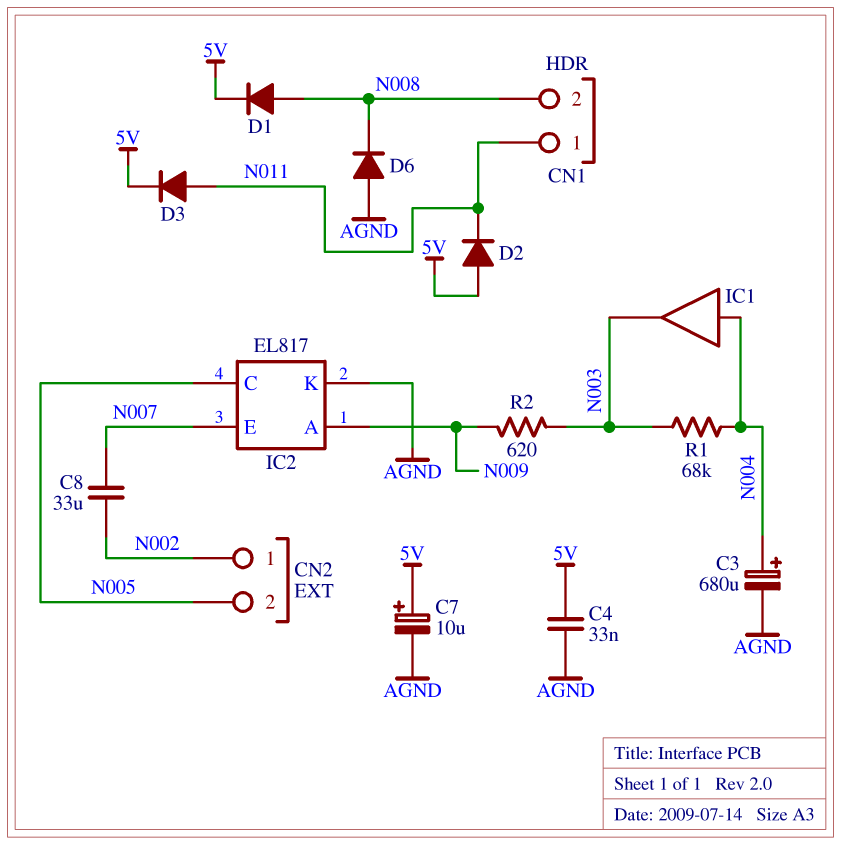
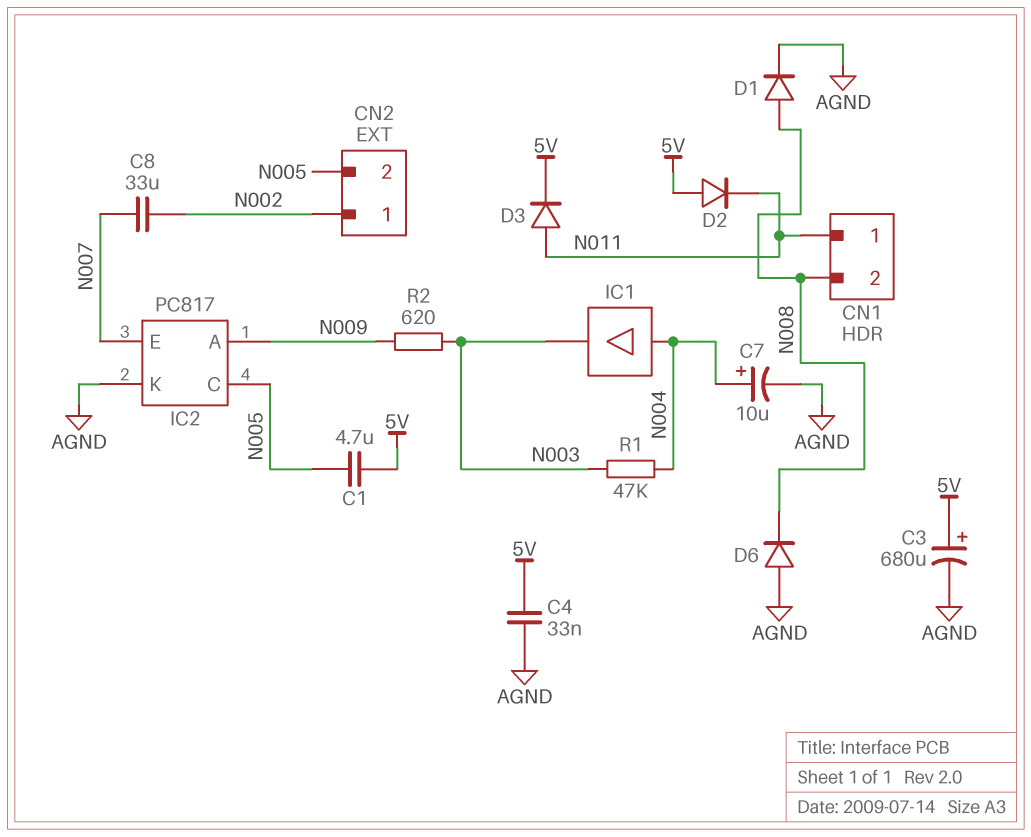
C1: none -> 4.7uF (5V, N005)
C3: 680uF (plus N004, minus AGND) -> 680uF (plus 5V, minus AGND)
C7: 10uF (plus 5V, minus AGND) -> 10uF (plus N004, minus AGND)
D1: diode (A N008, K 5V) -> diode (A N008, K AGND)
IC2: EL817 -> PC817
R1: 68k (N003, N004) -> 47k (N003, N004)

